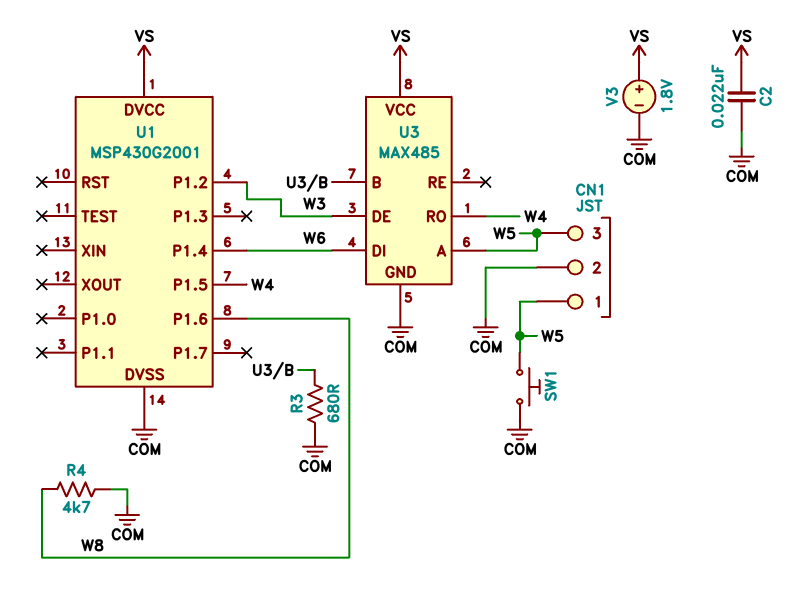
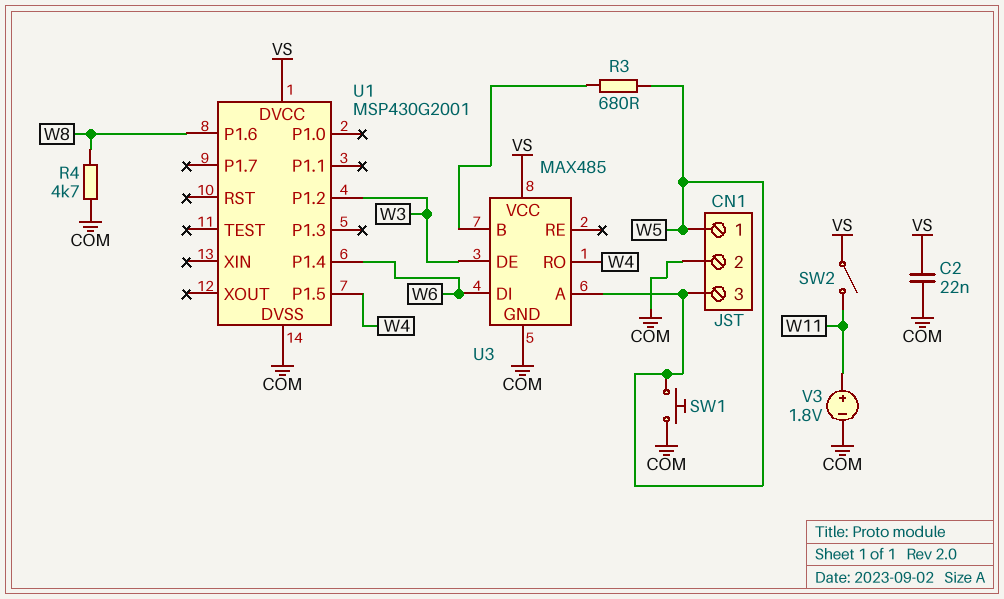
R3: 680 (COM, U3/B) -> 680 (U3/B, W5)
SW2: none -> switch (VS, W11)
V3: 1.8V (plus VS, minus COM) -> 1.8V (plus W11, minus COM)

